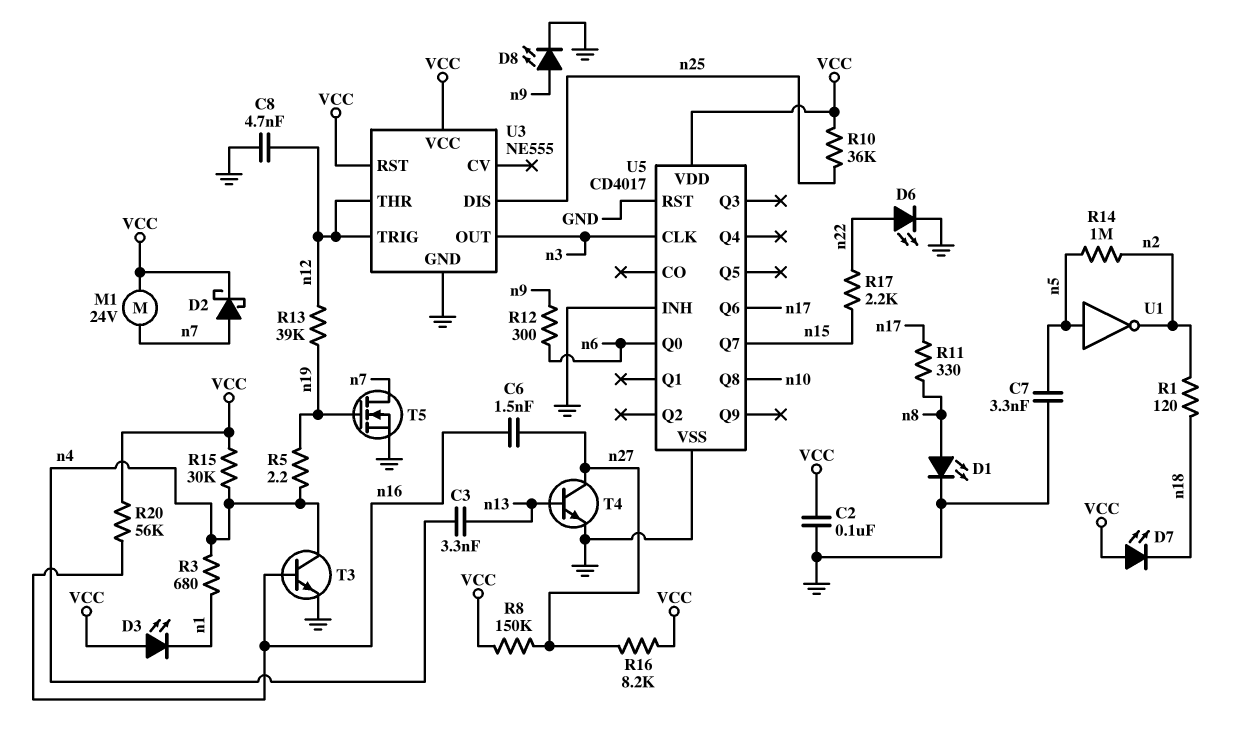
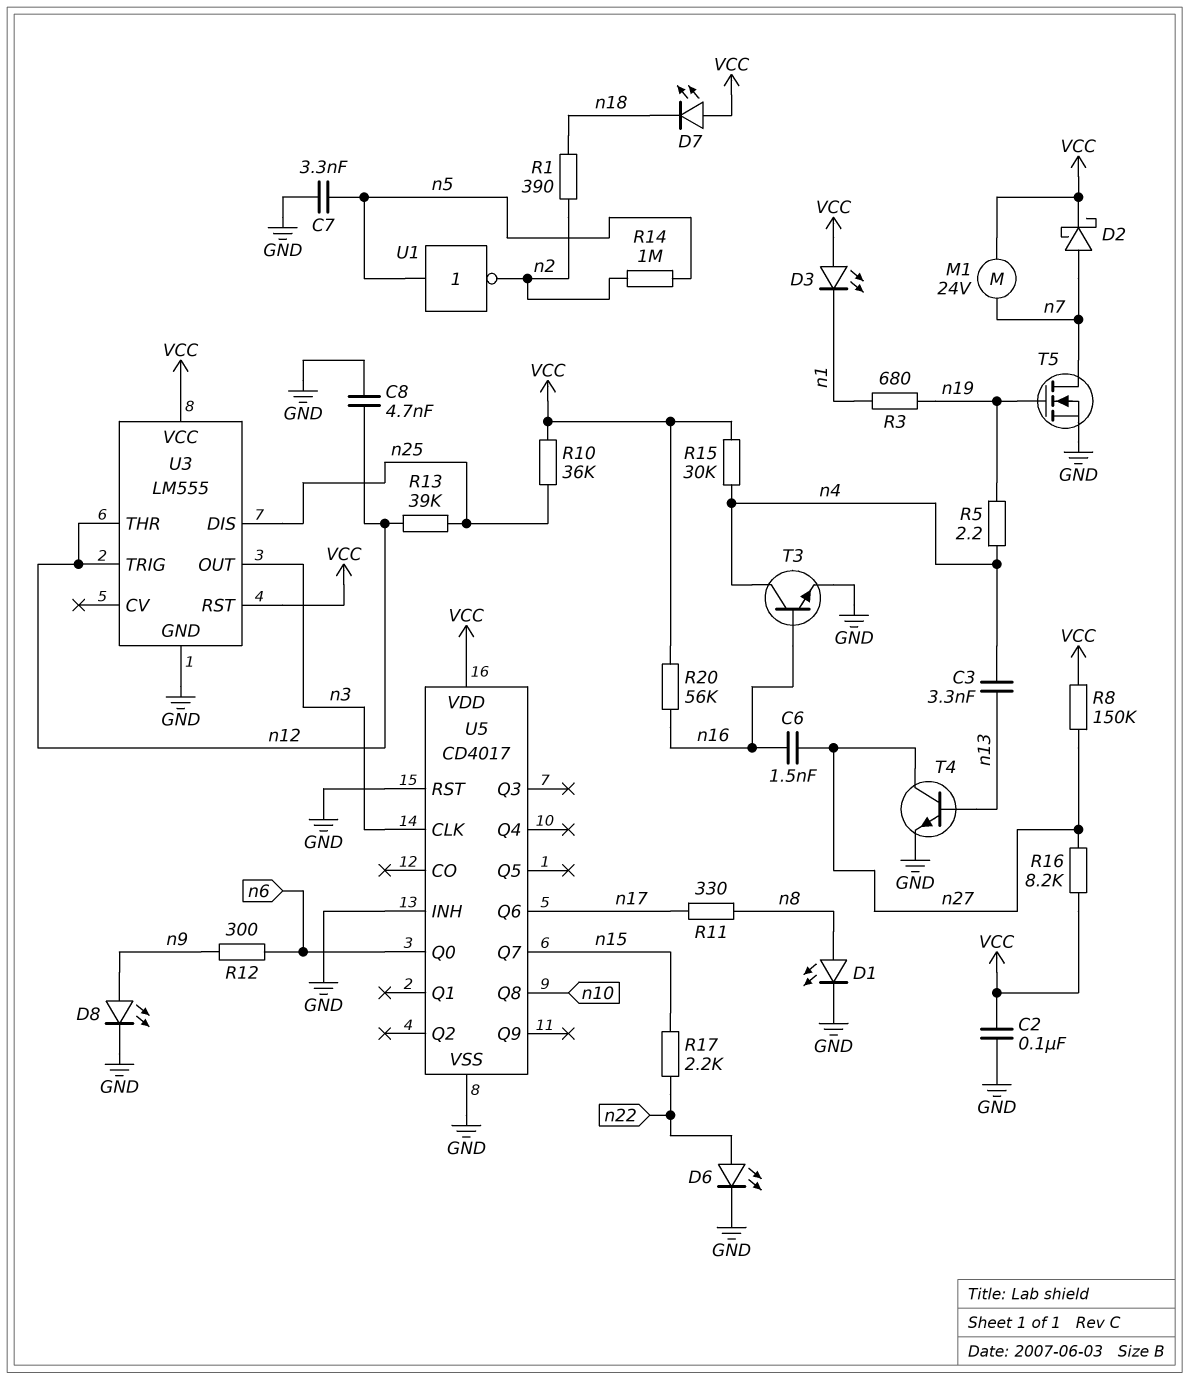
R1: 120 (n2, n18) -> 390 (n2, n18)
R3: 680 (n1, n4) -> 680 (n1, n19)
R13: 39k (n12, n19) -> 39k (n12, n25)
U3: NE555 -> LM555

